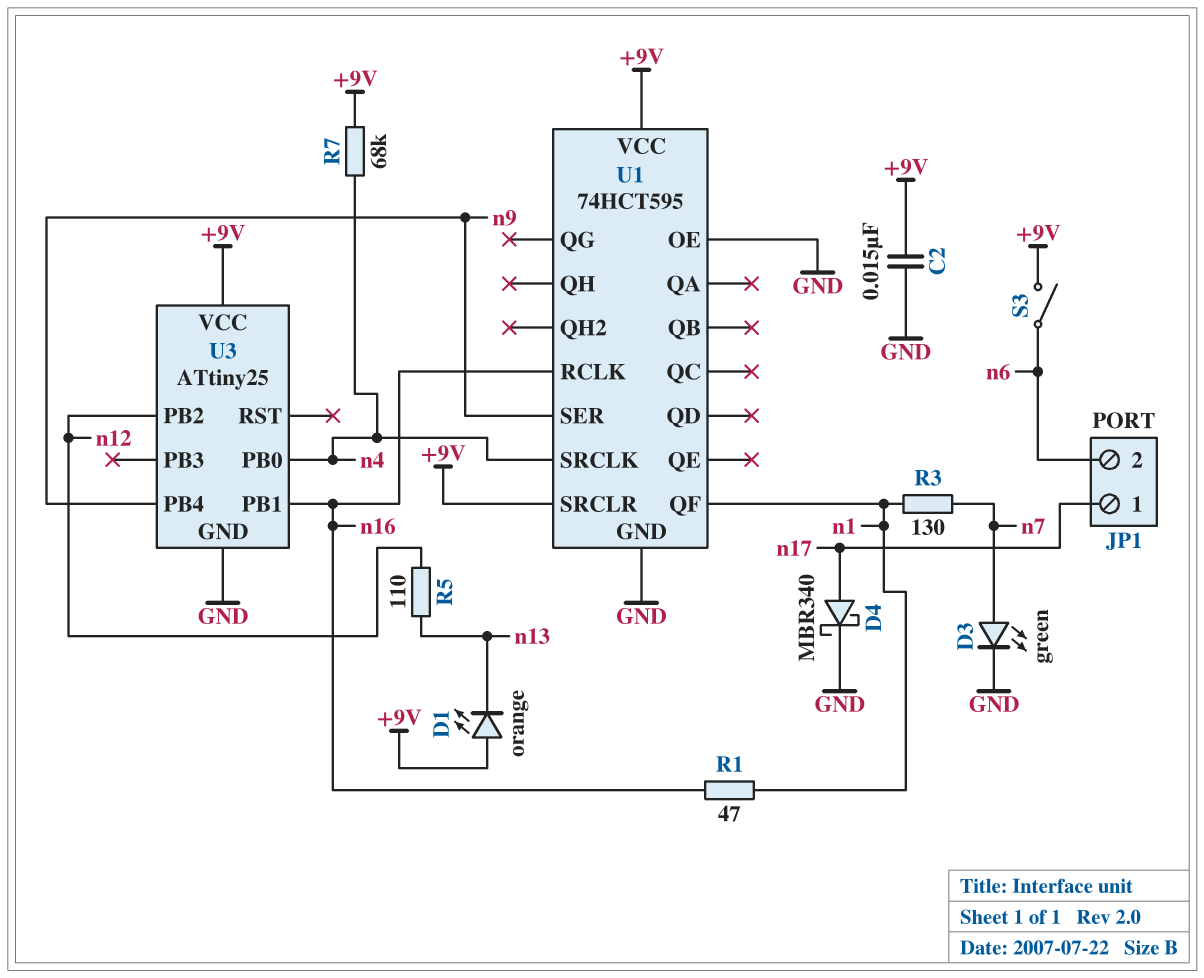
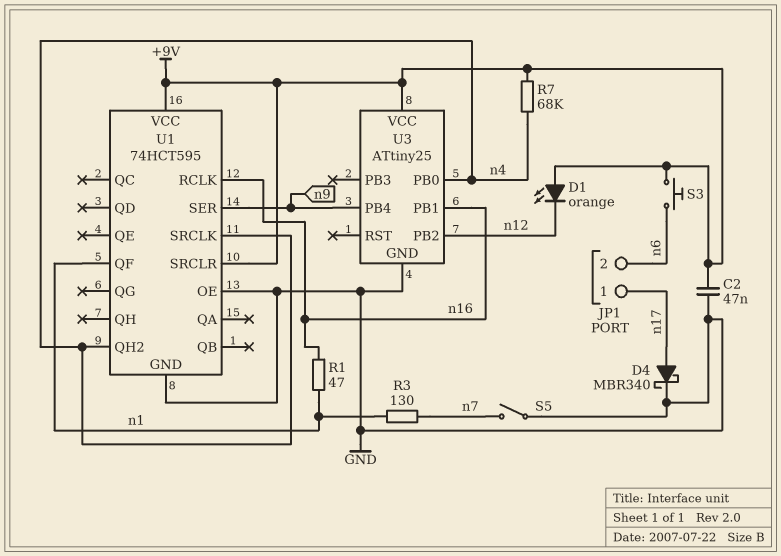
C2: 15nF (+9V, GND) -> 47nF (+9V, GND)
D1: LED orange (A +9V, K n13) -> LED orange (A +9V, K n12)
D3: LED green (A n7, K GND) -> none
R5: 110 (n12, n13) -> none
S3: switch (+9V, n6) -> button (+9V, n6)
S5: none -> switch (GND, n7)
U1 pin QH2: none -> n4

